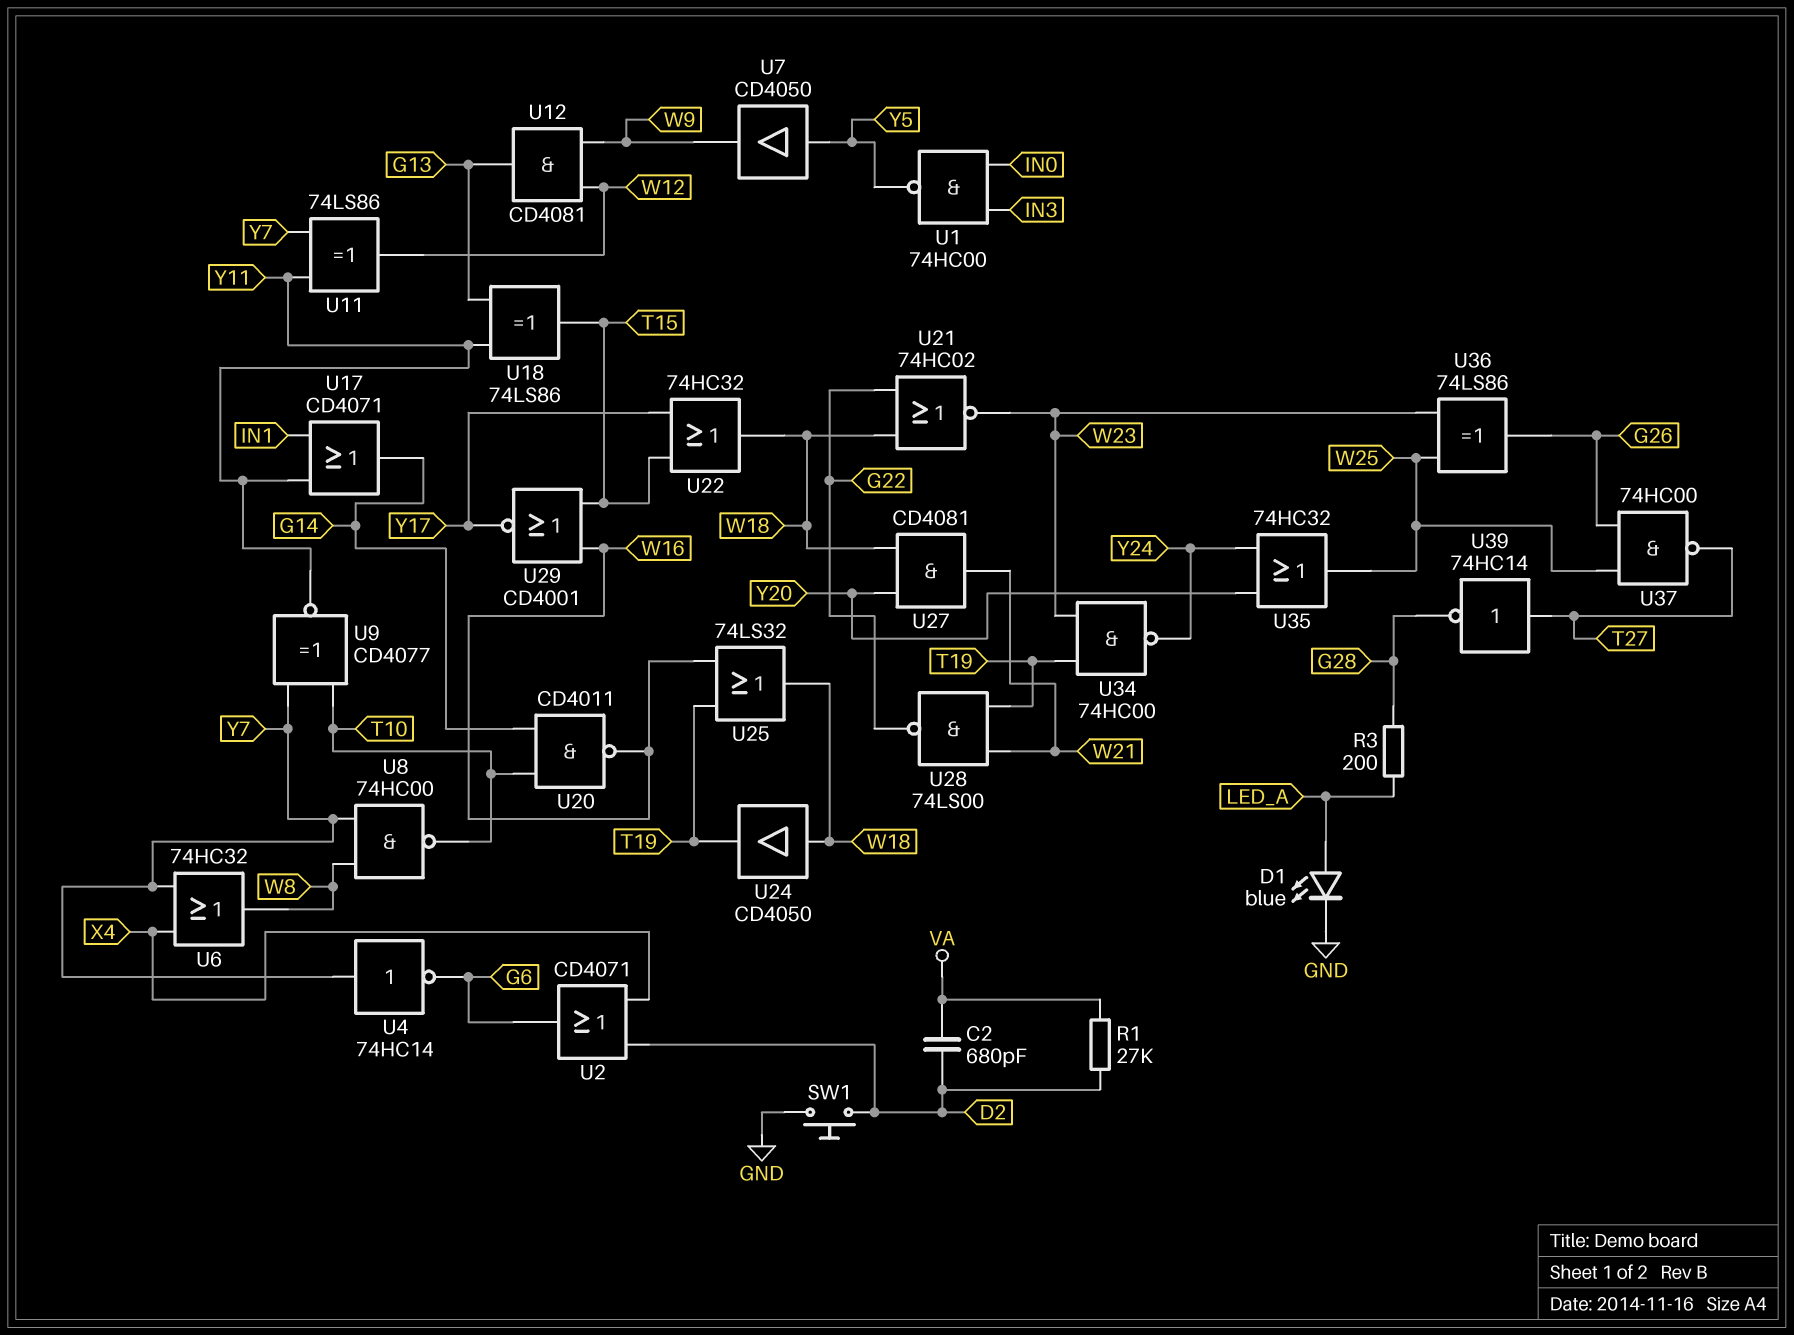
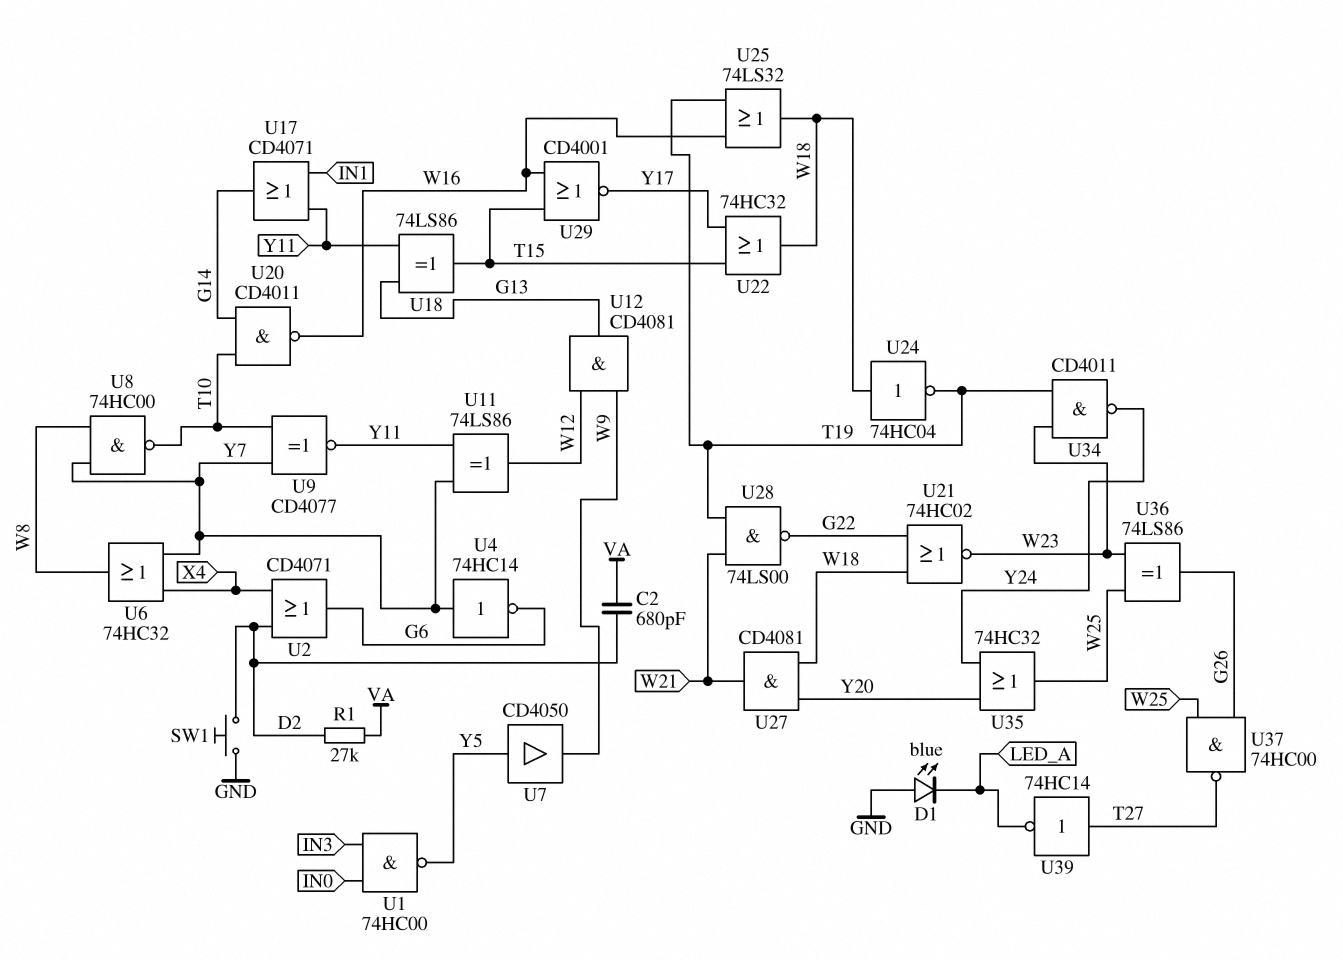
D1: LED blue (A LED_A, K GND) -> LED blue (A GND, K LED_A)
R3: 200 (G28, LED_A) -> none
U24: buffer CD4050 (in W18, out T19) -> NOT 74HC04 (in W18, out T19)
U34: NAND 74HC00 (in T19, in W23, out Y24) -> NAND CD4011 (in T19, in W23, out Y24)
U39: NOT 74HC14 (in T27, out G28) -> NOT 74HC14 (in T27, out LED_A)

